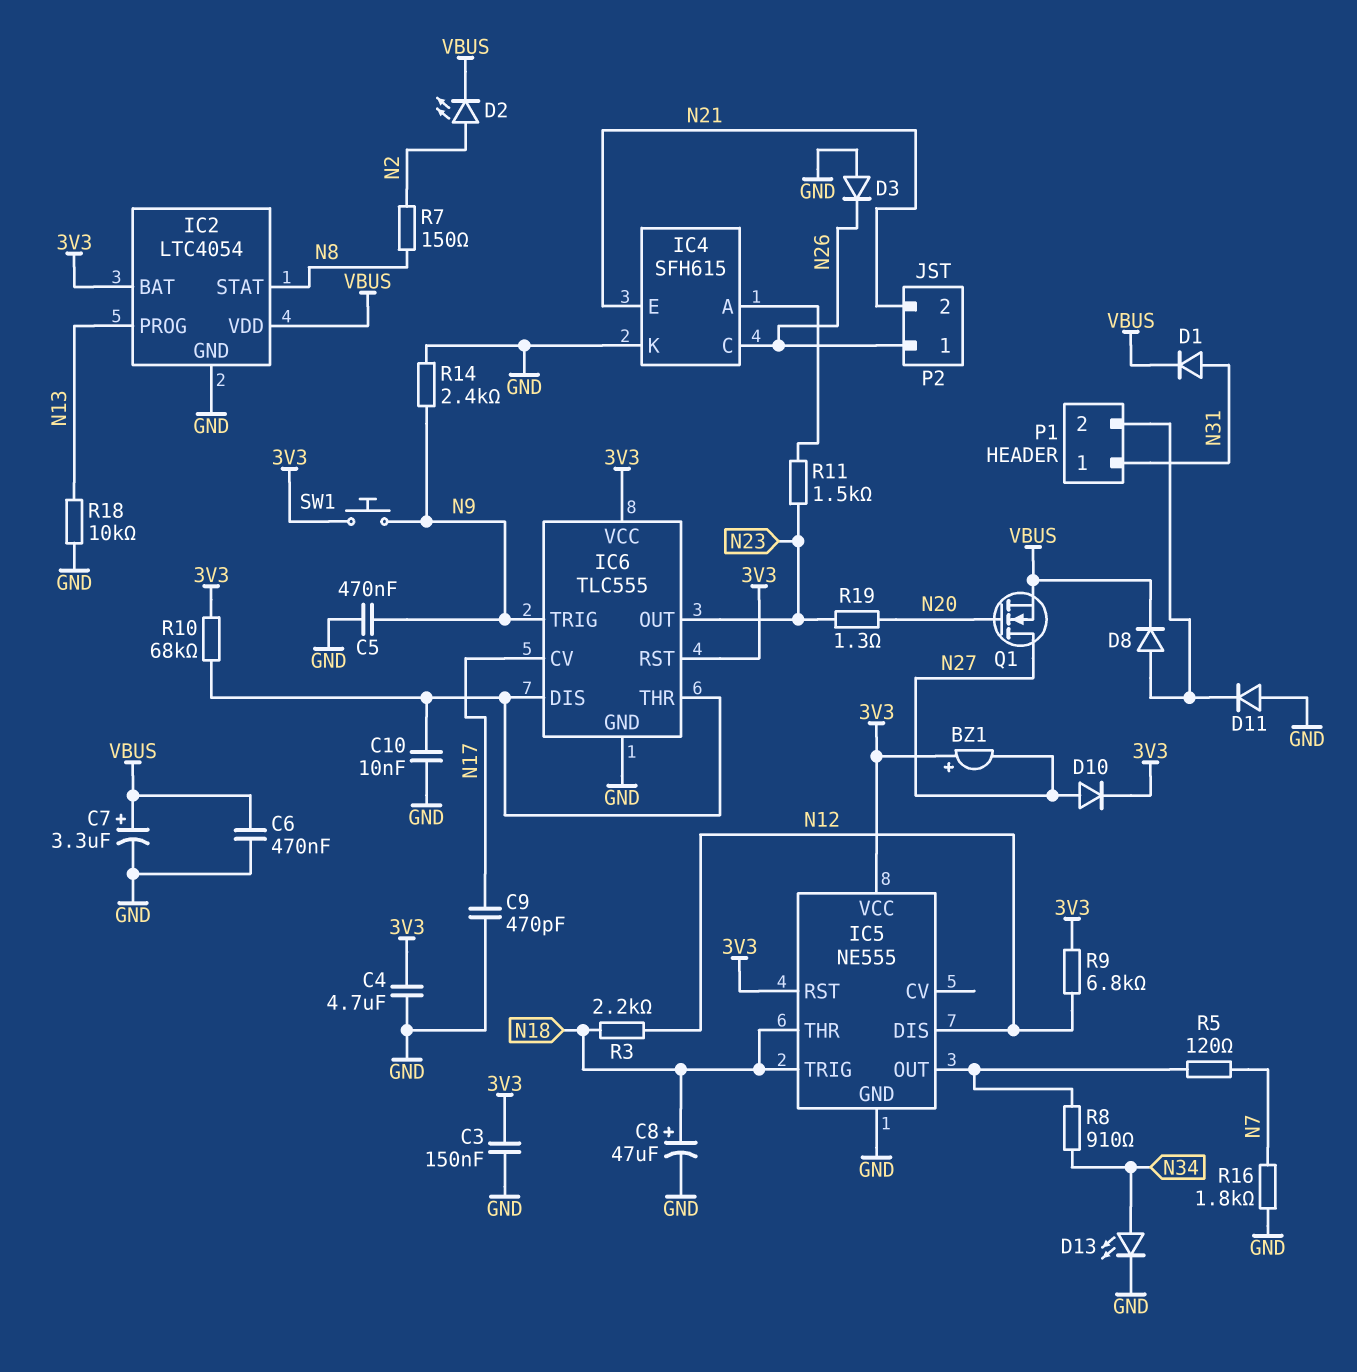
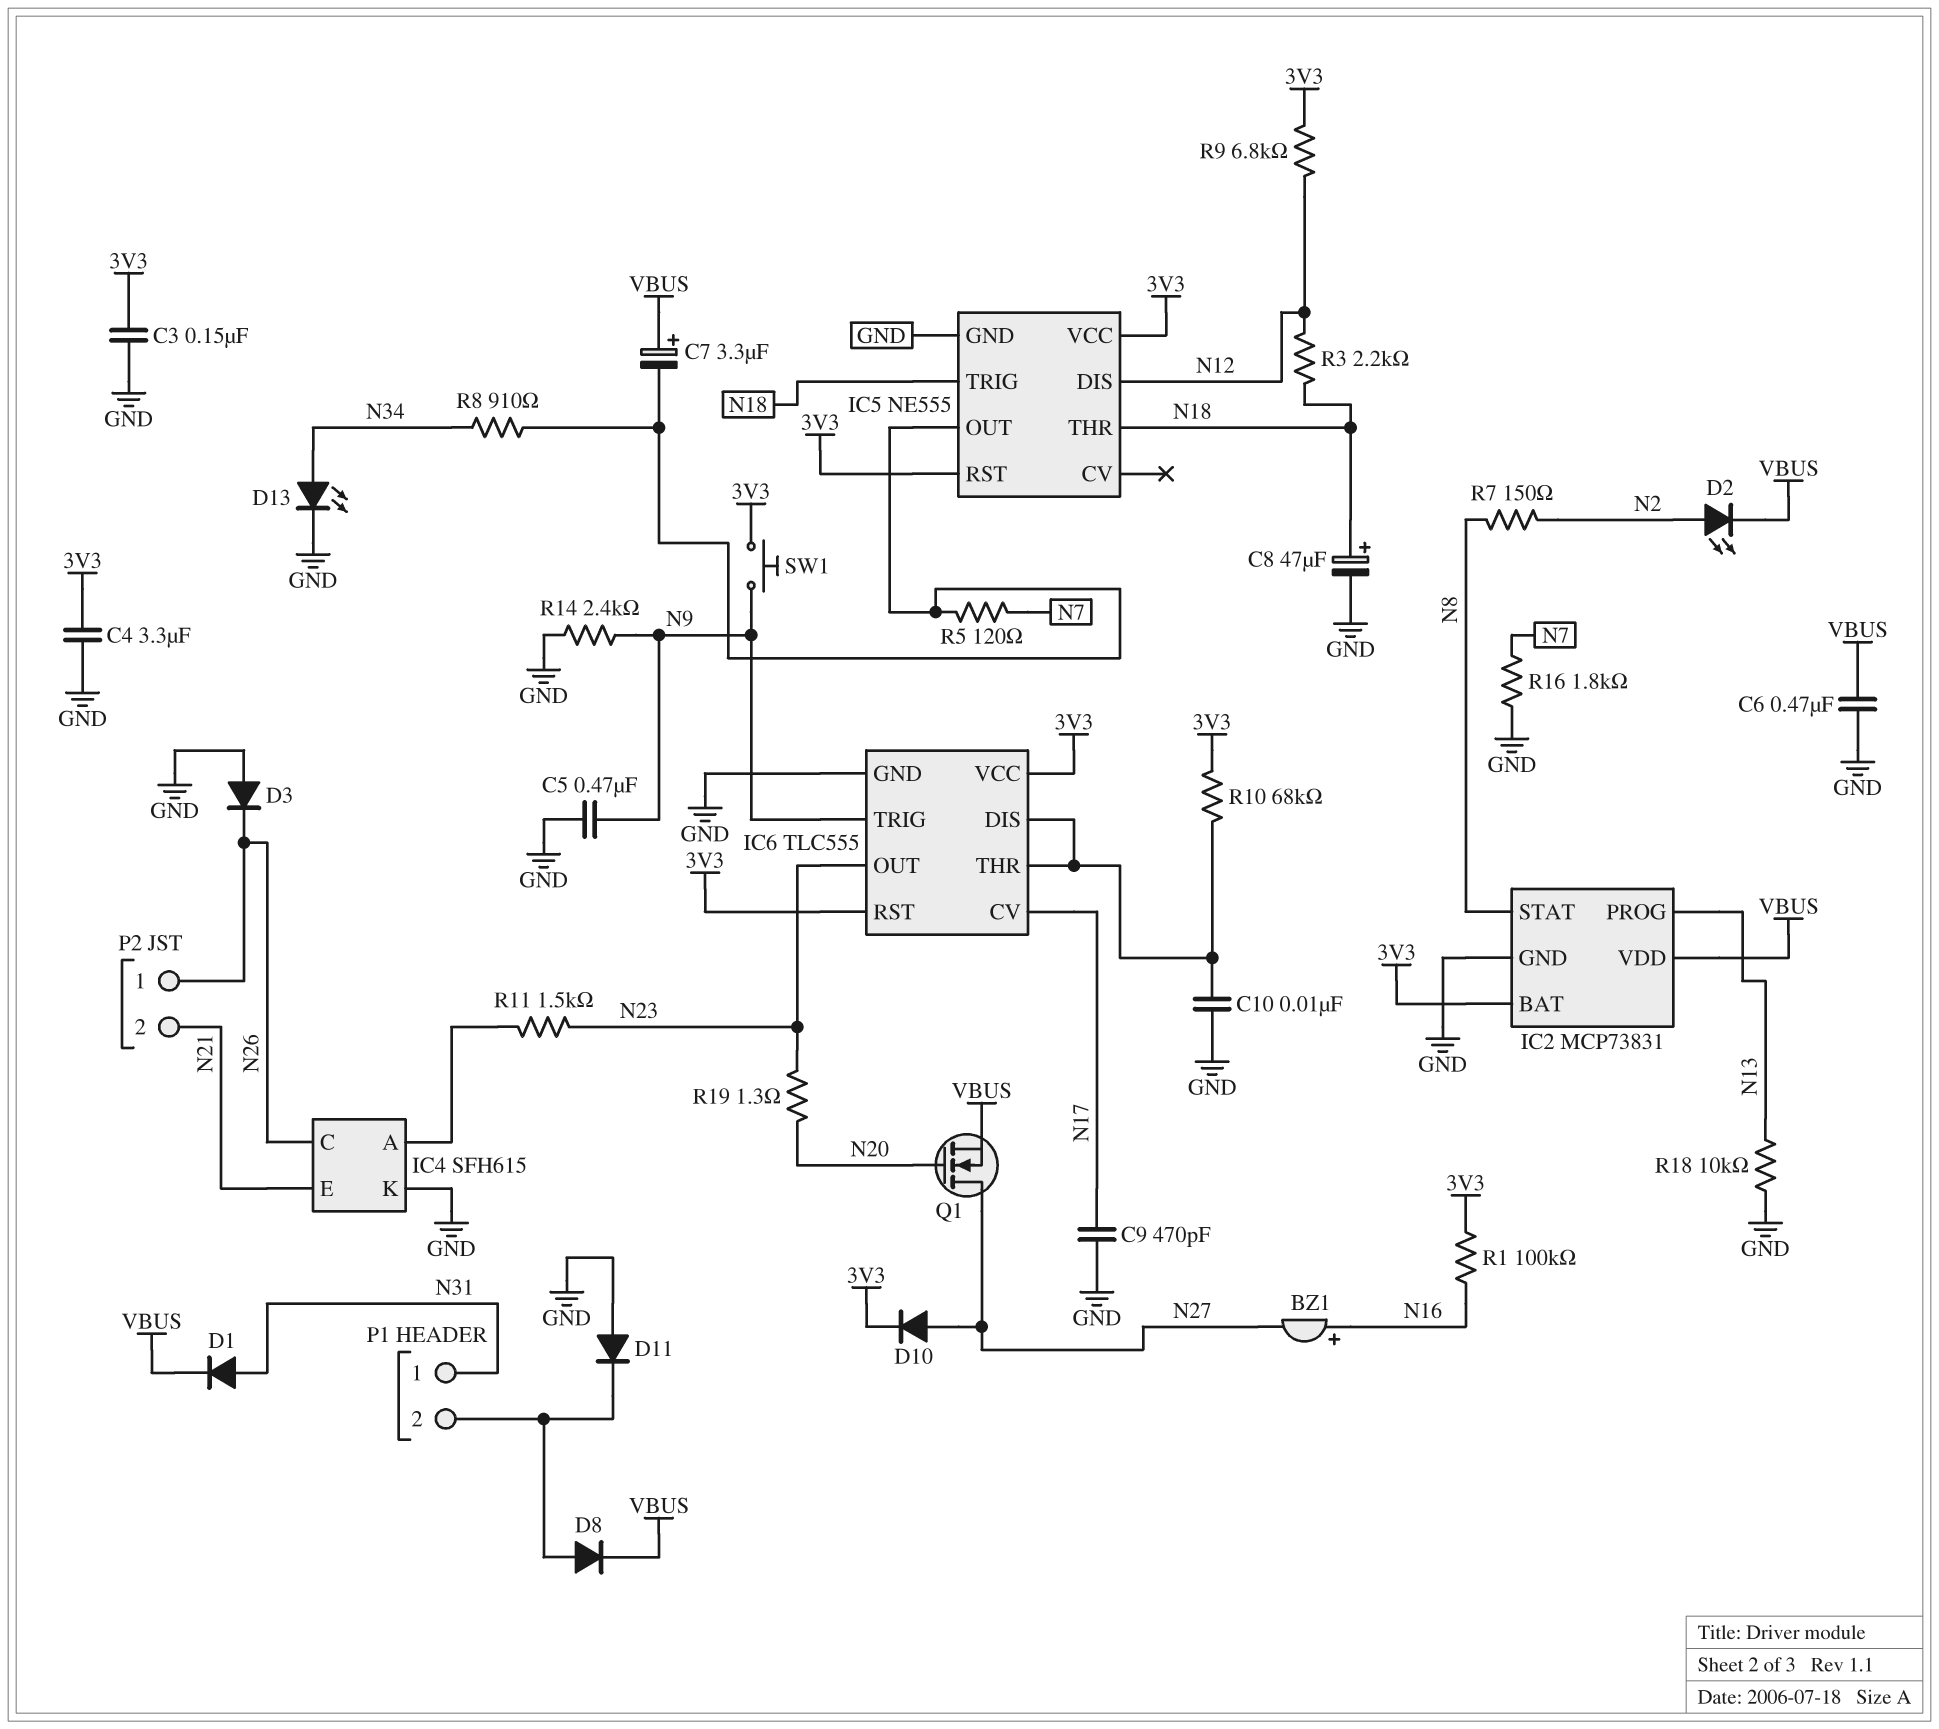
BZ1: buzzer (plus 3V3, minus N27) -> buzzer (plus N16, minus N27)
C4: 4.7uF (3V3, GND) -> 3.3uF (3V3, GND)
C7: 3.3uF (plus VBUS, minus GND) -> 3.3uF (plus VBUS, minus IC5/OUT)
IC2: LTC4054 -> MCP73831
R1: none -> 100k (3V3, N16)

